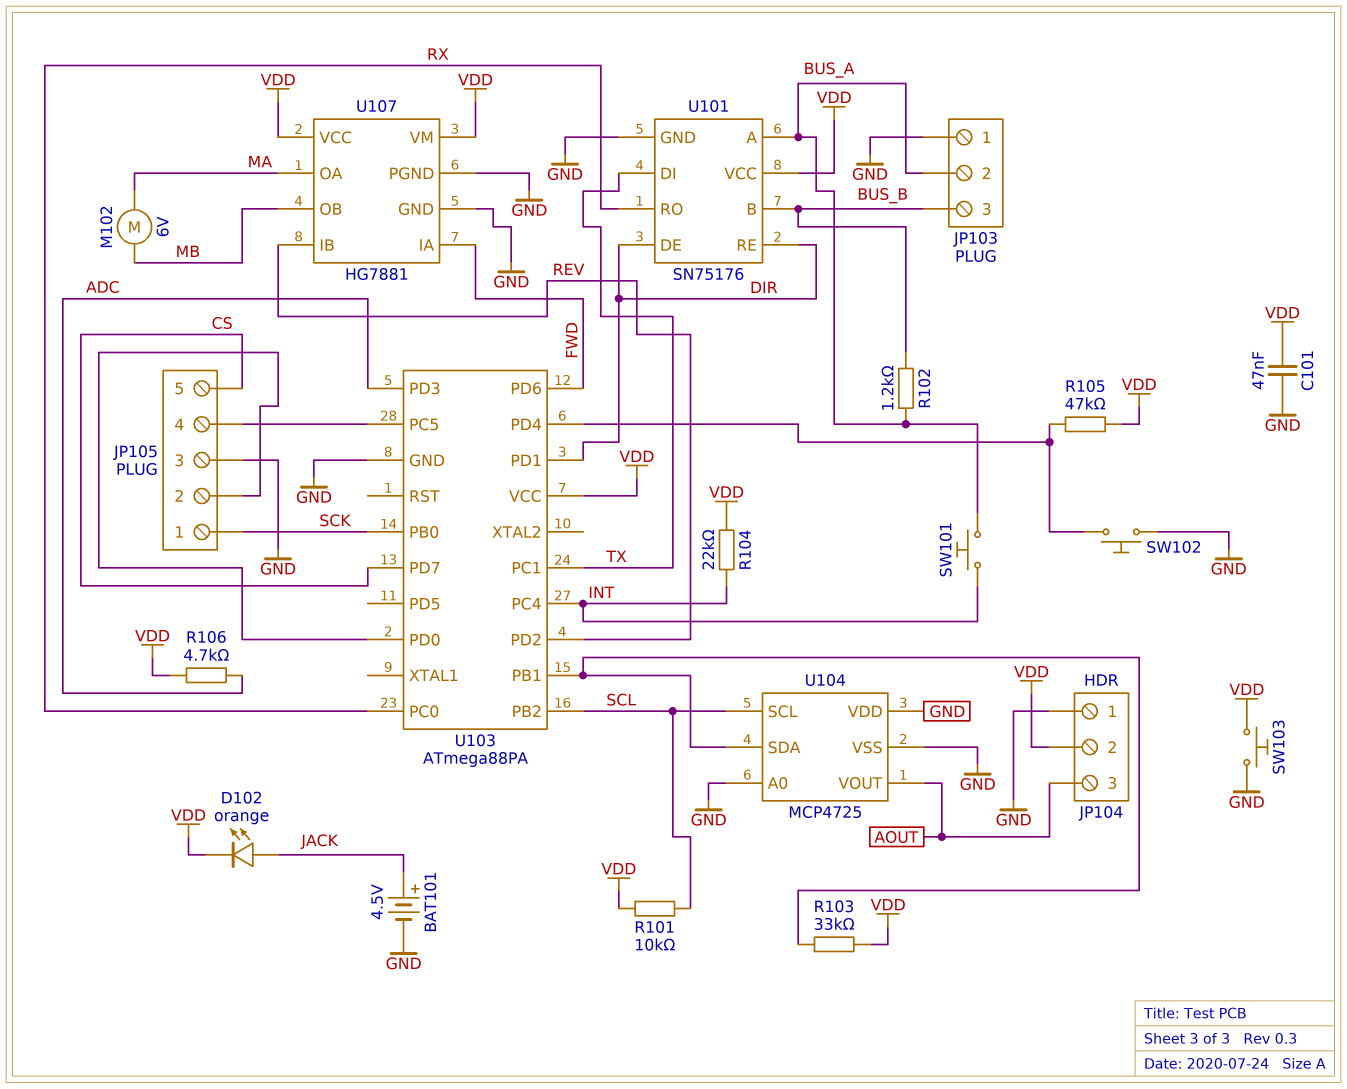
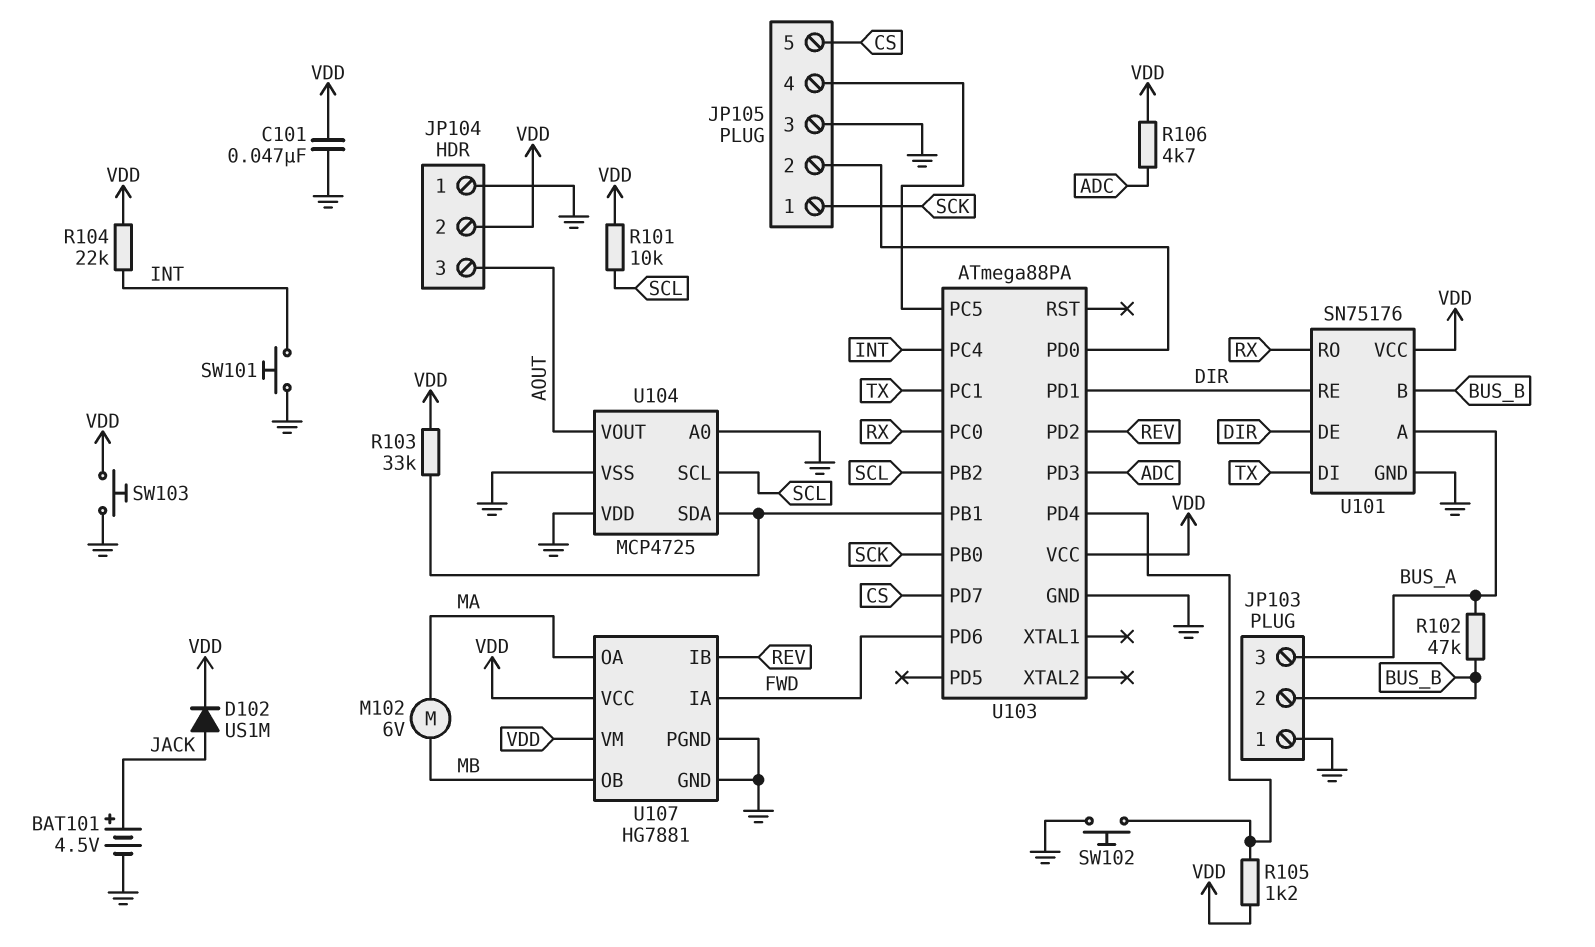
D102: LED orange (A JACK, K VDD) -> diode US1M (A JACK, K VDD)
JP103 pin 2: BUS_A -> BUS_B
JP103 pin 3: BUS_B -> BUS_A
R102: 1.2k (BUS_A, BUS_B) -> 47k (BUS_A, BUS_B)
R105: 47k (U103/PD4, VDD) -> 1.2k (U103/PD4, VDD)
SW101: button (BUS_A, INT) -> button (GND, INT)

